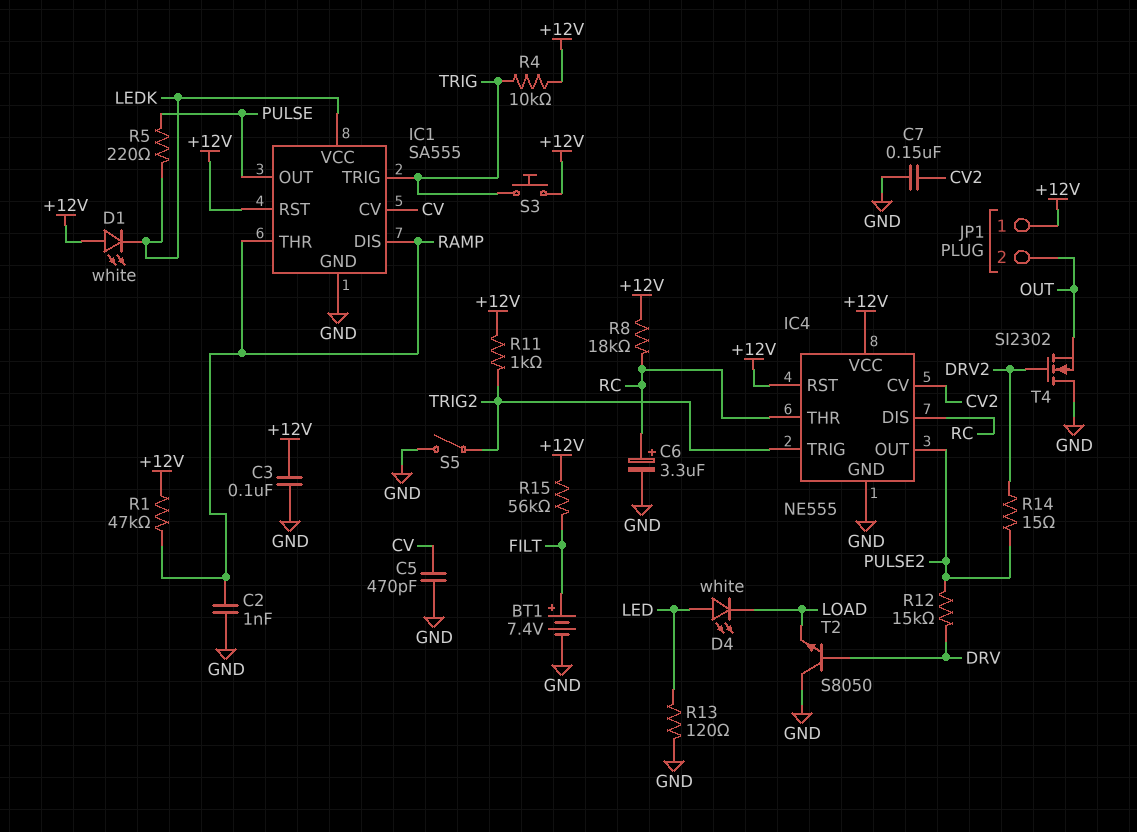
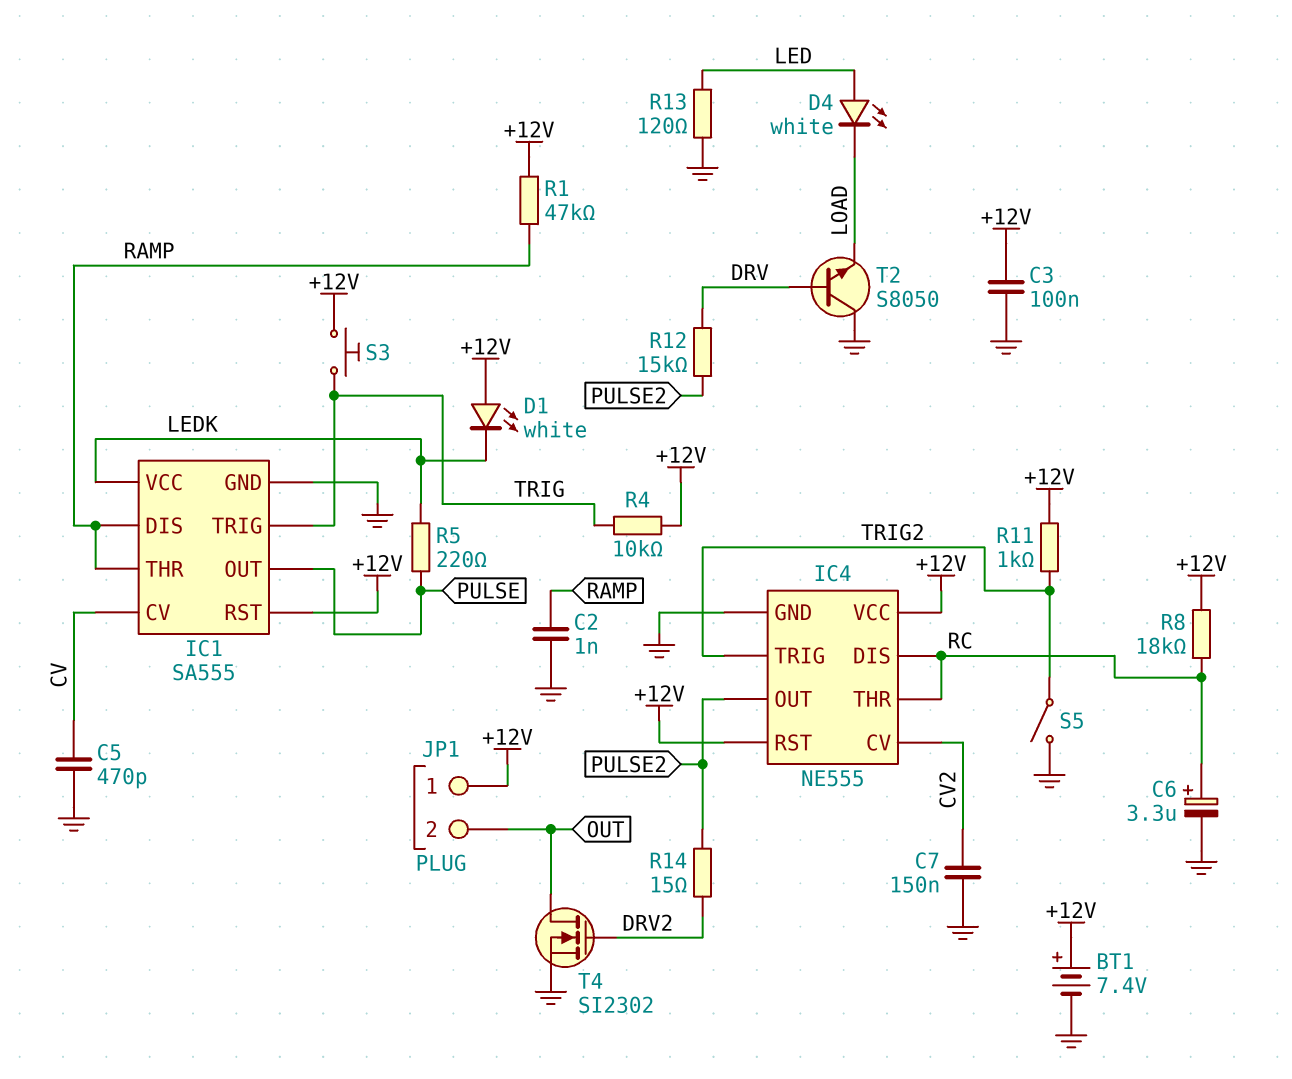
BT1: 7.4V (plus FILT, minus GND) -> 7.4V (plus +12V, minus GND)
R15: 56k (+12V, FILT) -> none
T4: NMOS SI2302 (G DRV2, D GND, S OUT) -> NMOS SI2302 (G DRV2, D OUT, S GND)

